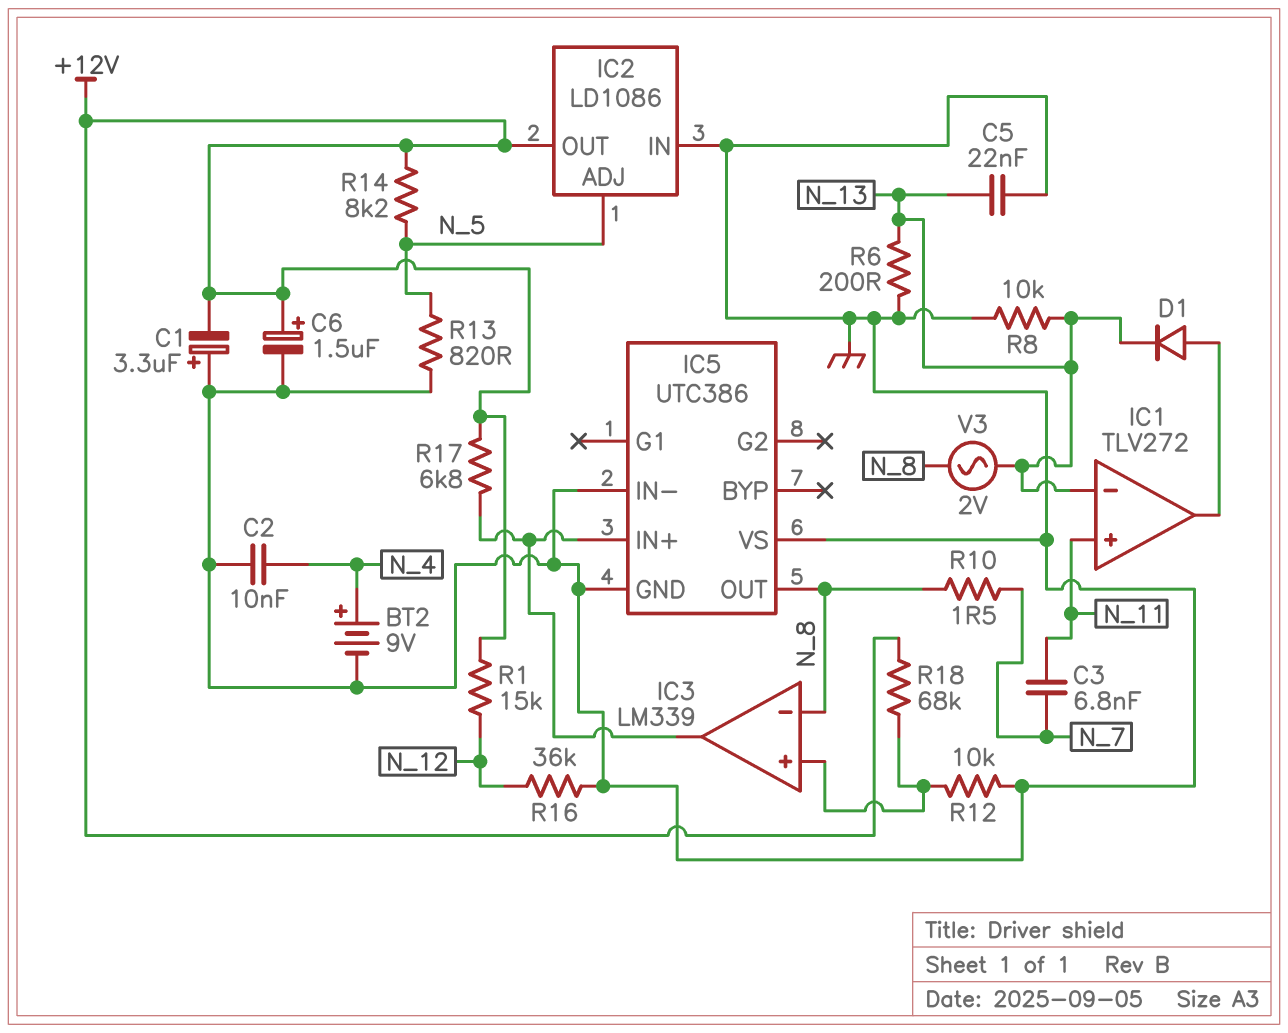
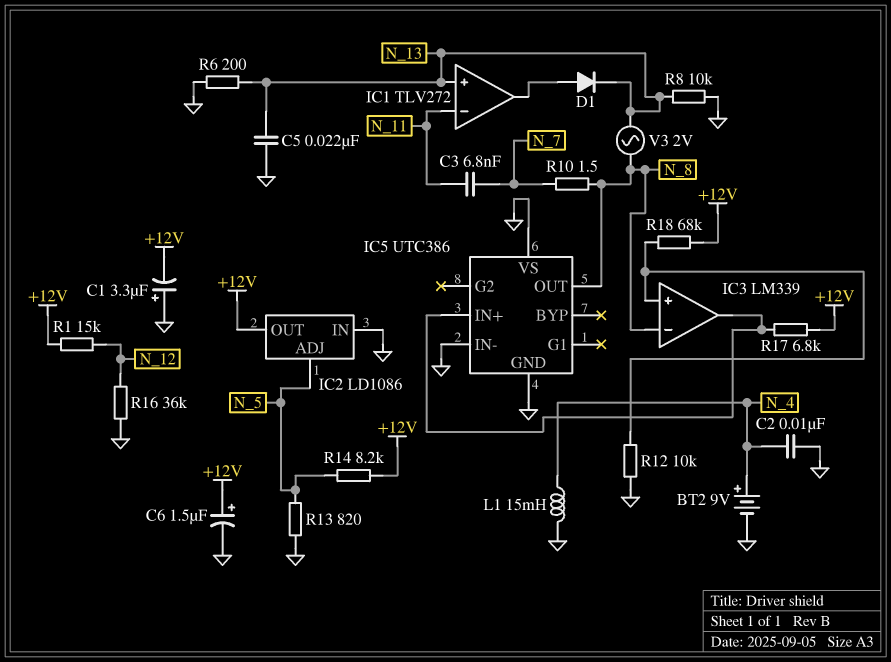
IC1 pin in+: N_11 -> N_13
IC1 pin in-: N_13 -> N_11
L1: none -> 15mH (GND, N_4)

